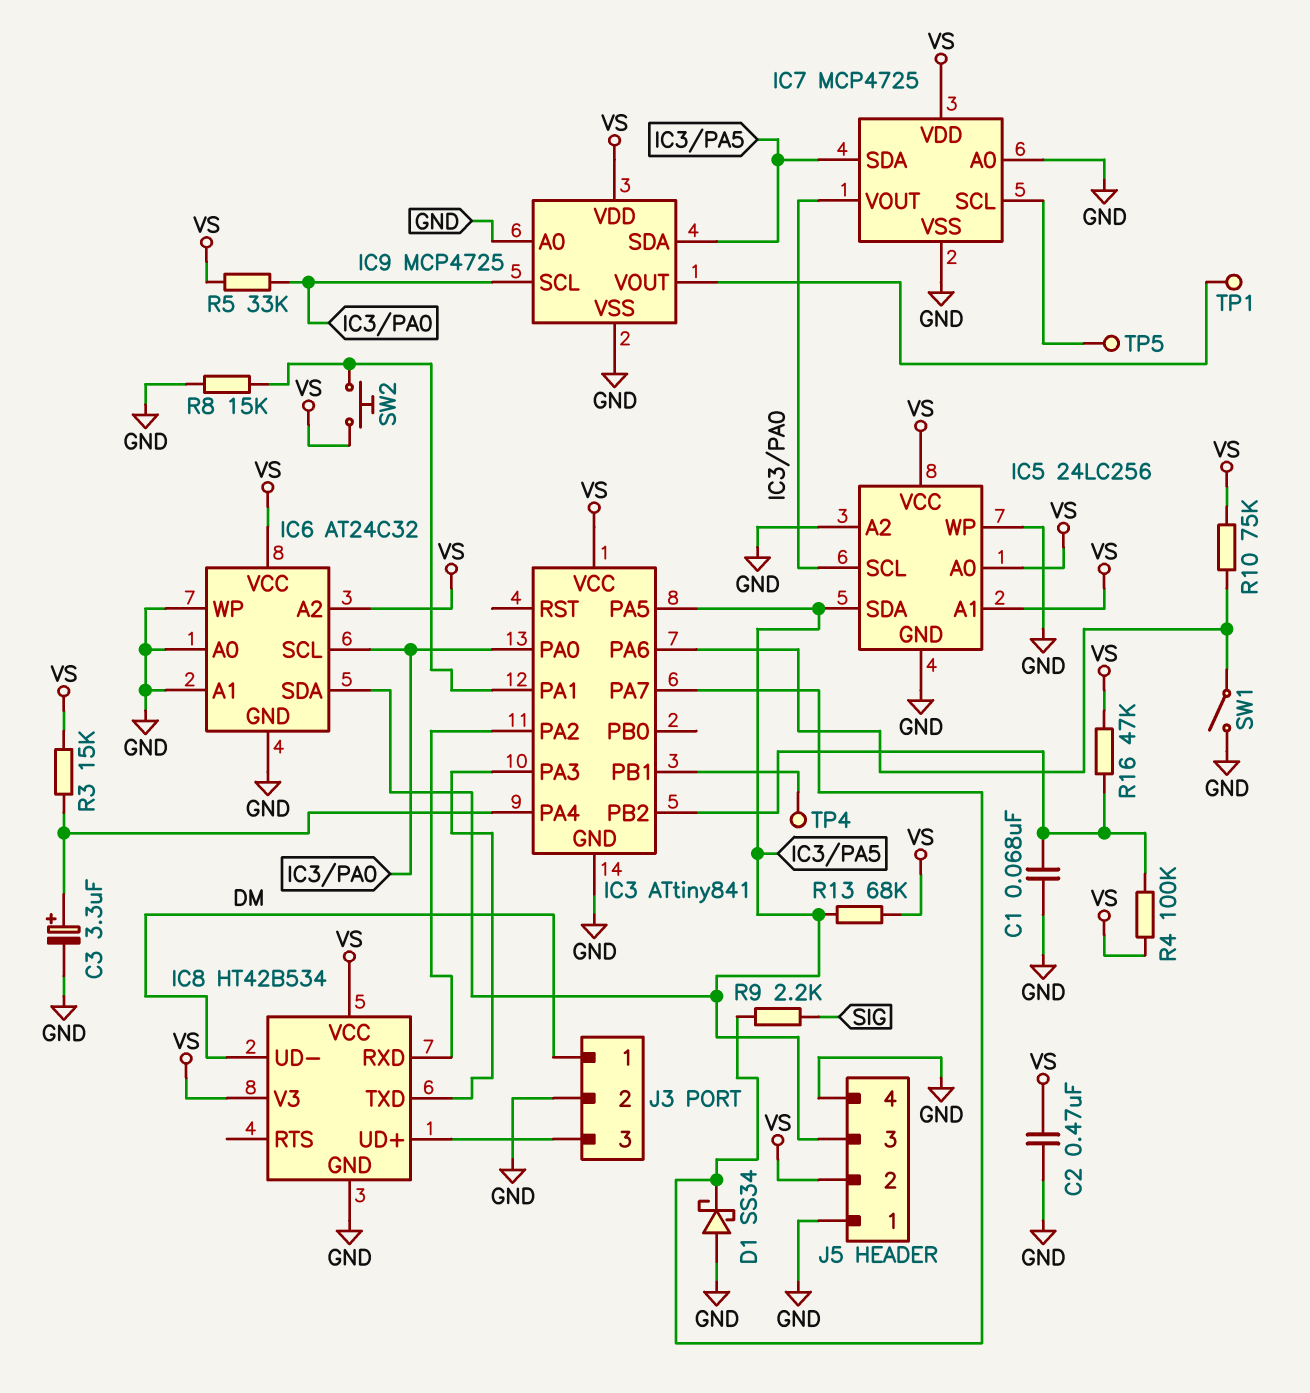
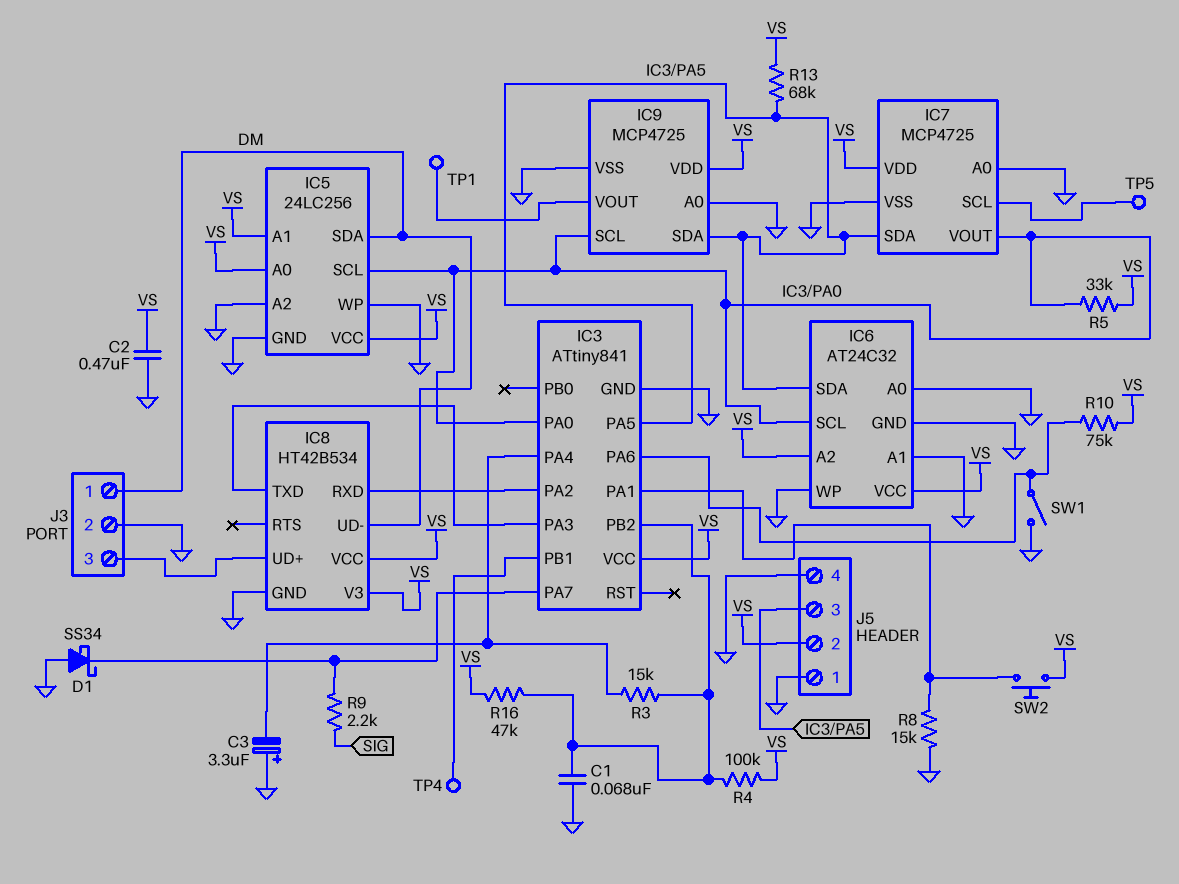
C3: 3.3uF (plus IC3/PA4, minus GND) -> 3.3uF (plus GND, minus IC3/PA4)
IC5 pin SDA: IC3/PA5 -> DM
R3: 15k (IC3/PA4, VS) -> 15k (IC3/PA4, IC3/PB2)

